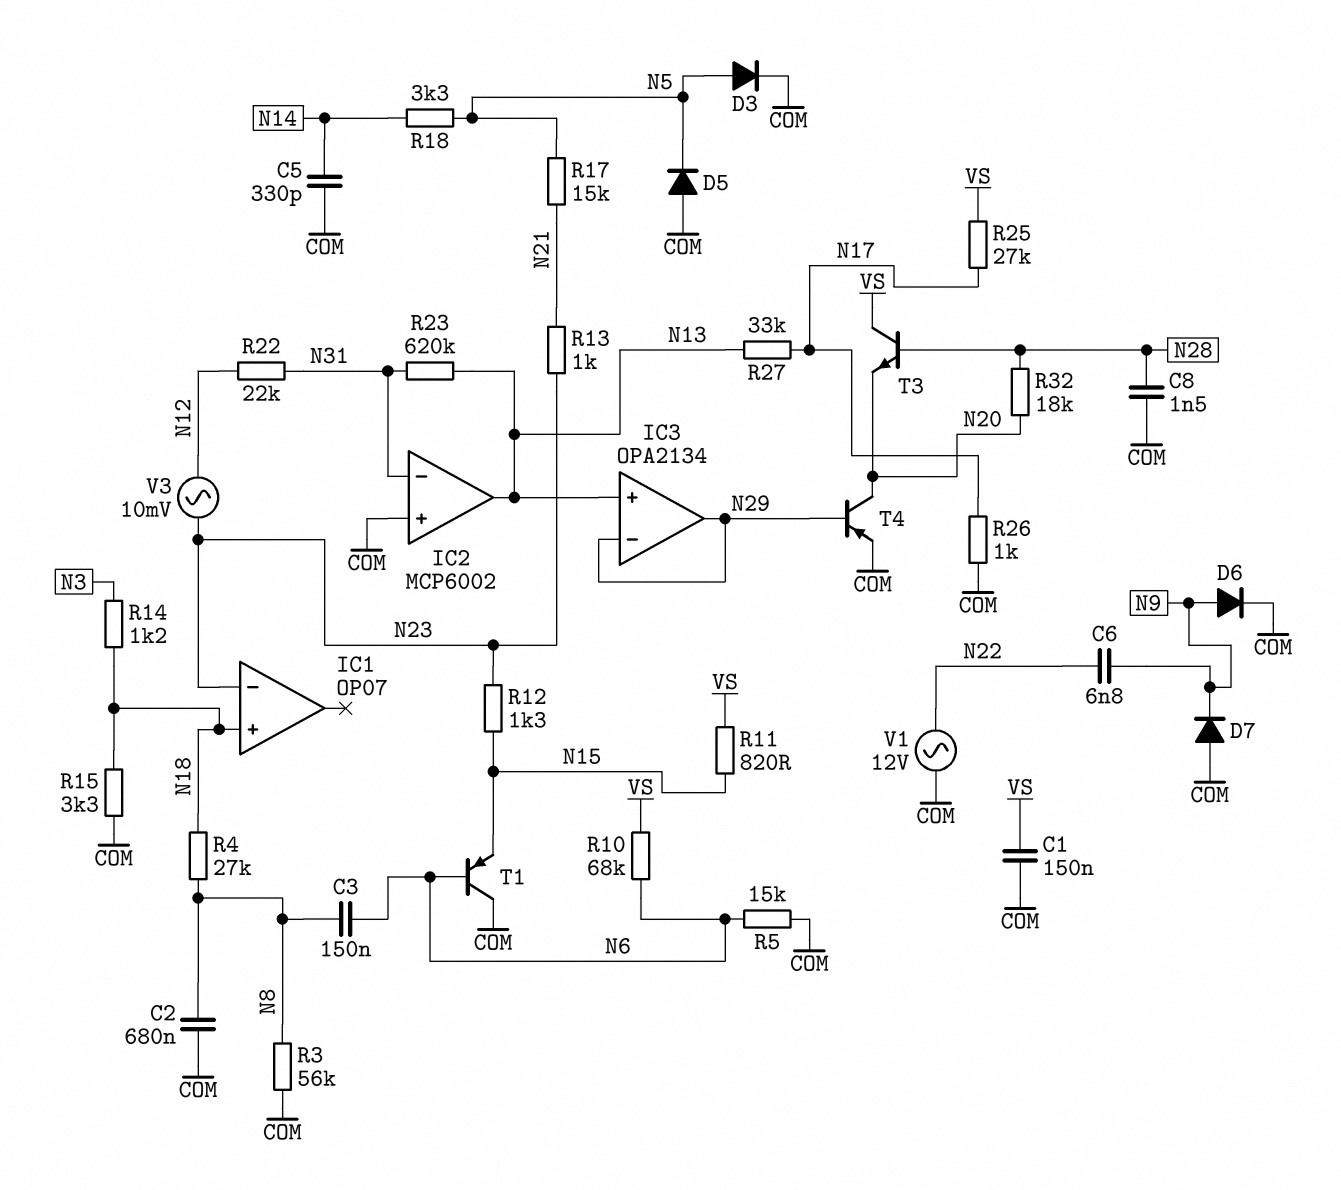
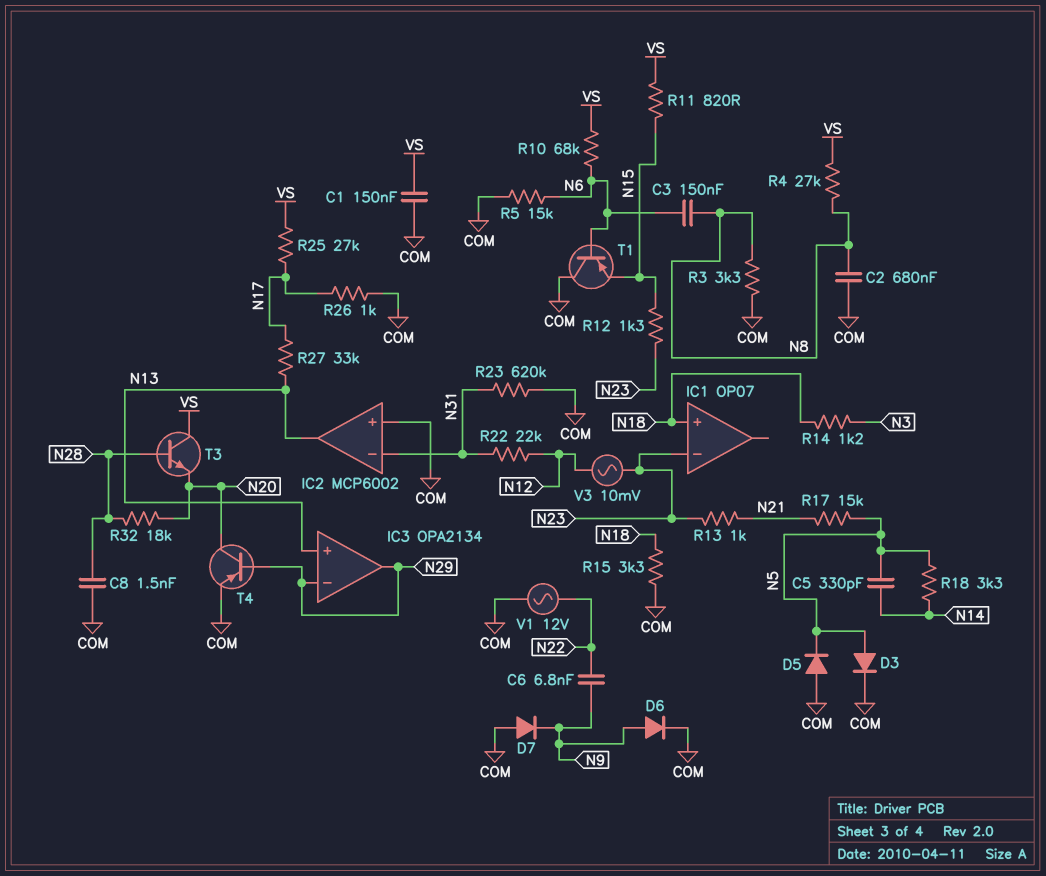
C5: 330pF (COM, N14) -> 330pF (N5, N14)
R3: 56k (COM, N8) -> 3.3k (COM, N8)
R4: 27k (N8, N18) -> 27k (N8, VS)
R23: 620k (N13, N31) -> 620k (COM, N31)

